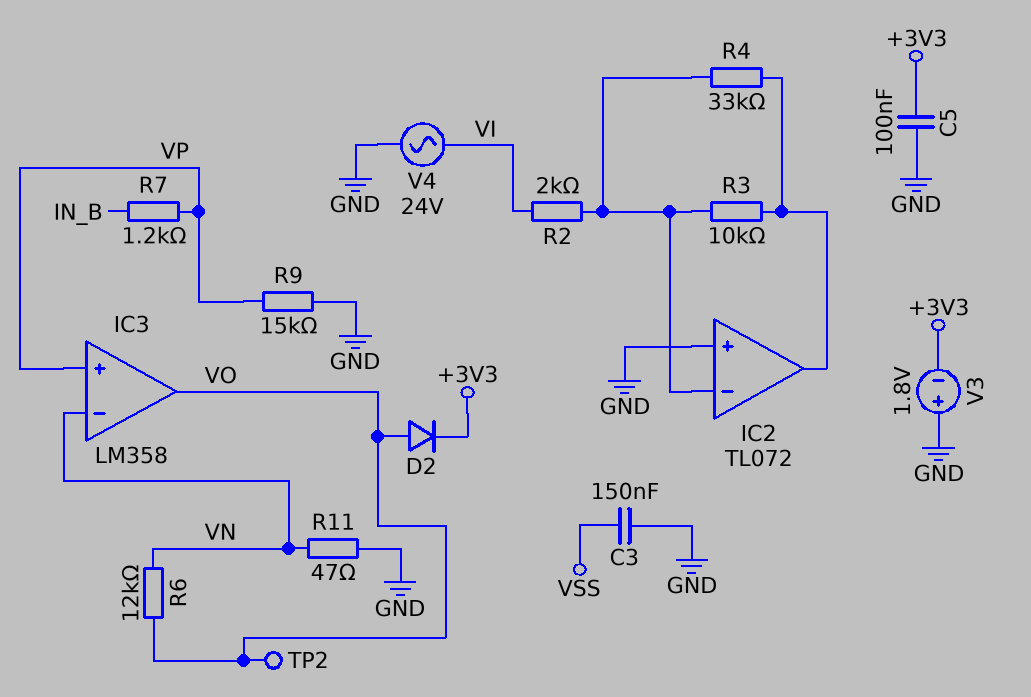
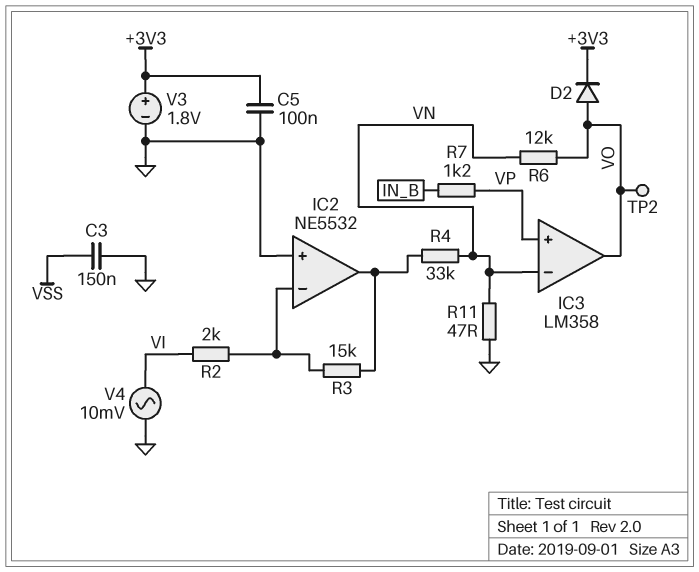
IC2: TL072 -> NE5532
R3: 10k (IC2/in-, IC2/out) -> 15k (IC2/in-, IC2/out)
R4: 33k (IC2/in-, IC2/out) -> 33k (IC2/out, VN)
R9: 15k (GND, VP) -> none
V3: 1.8V (plus GND, minus +3V3) -> 1.8V (plus +3V3, minus GND)
V4: AC 24V (GND, VI) -> AC 10mV (GND, VI)

